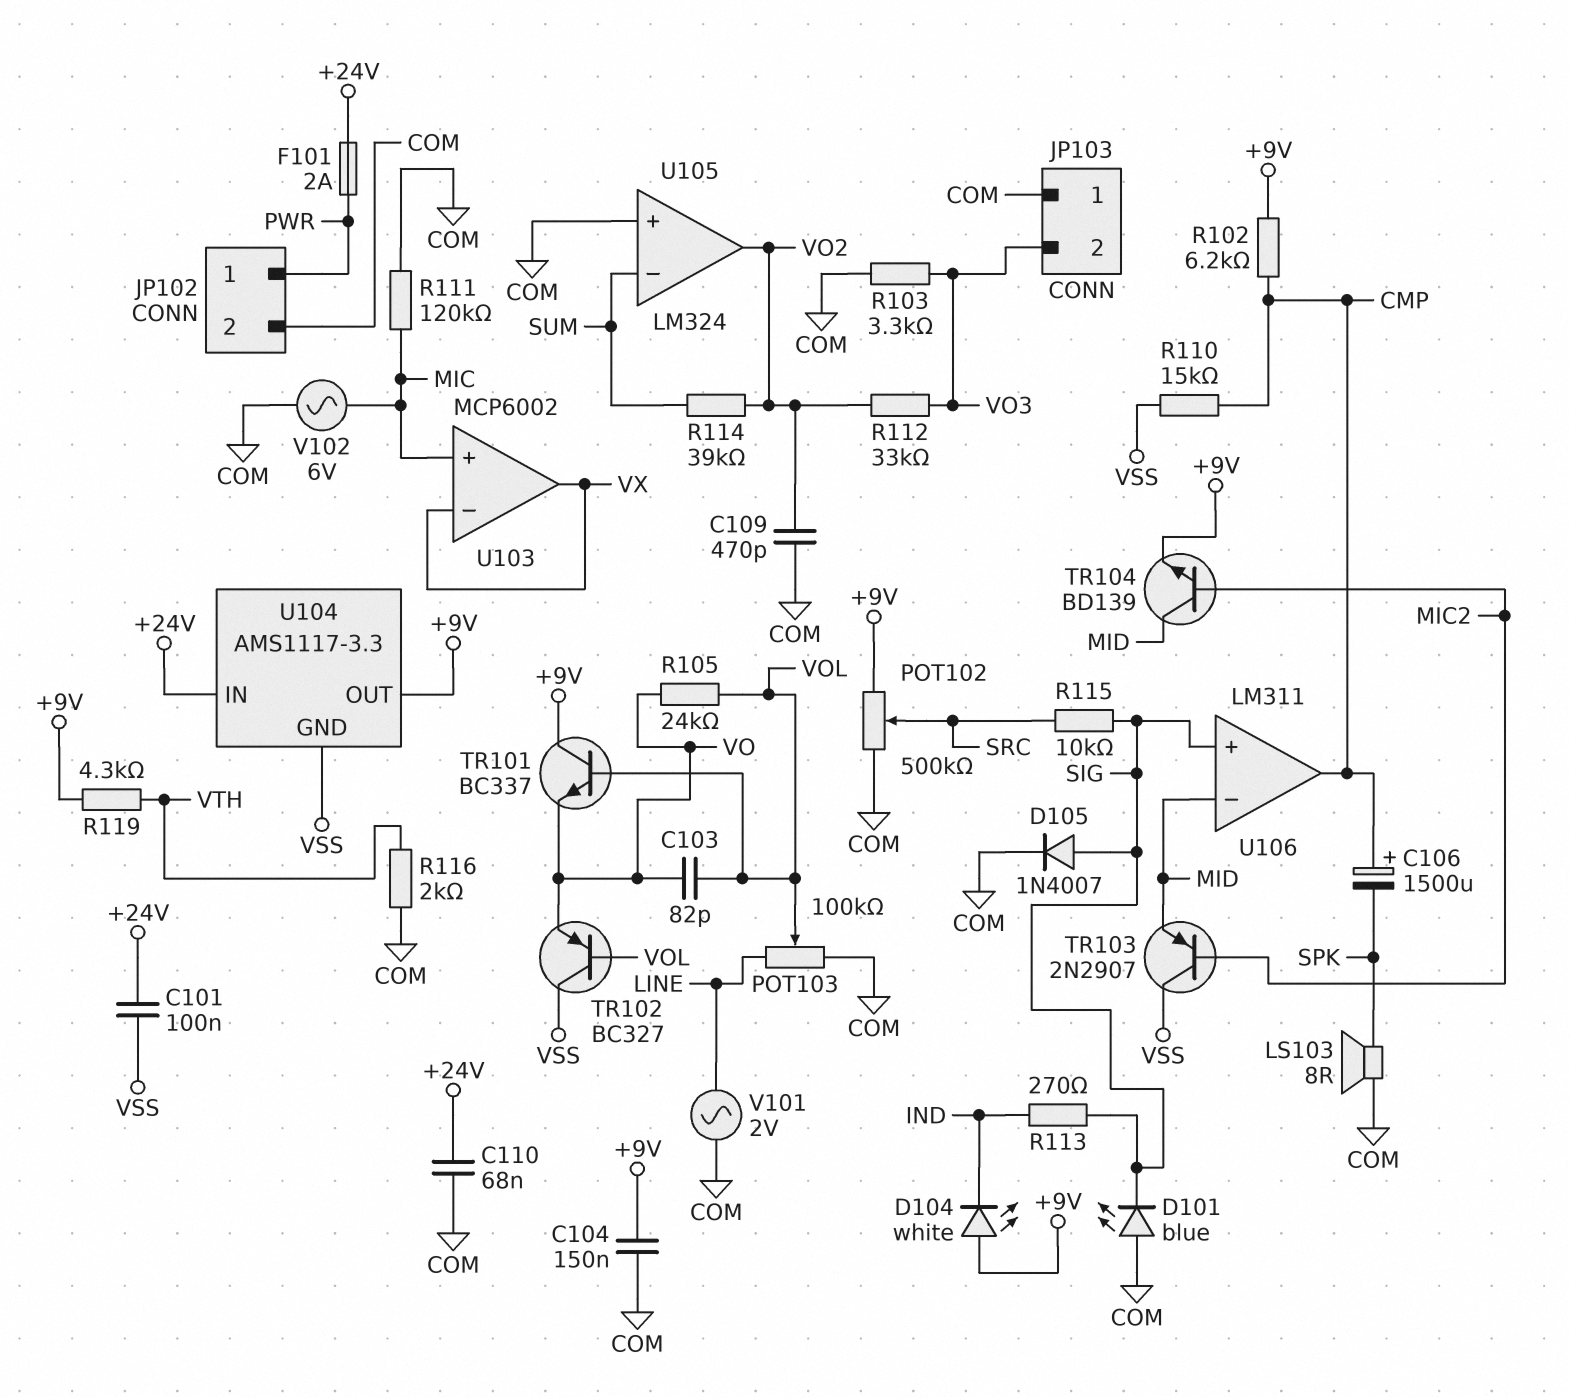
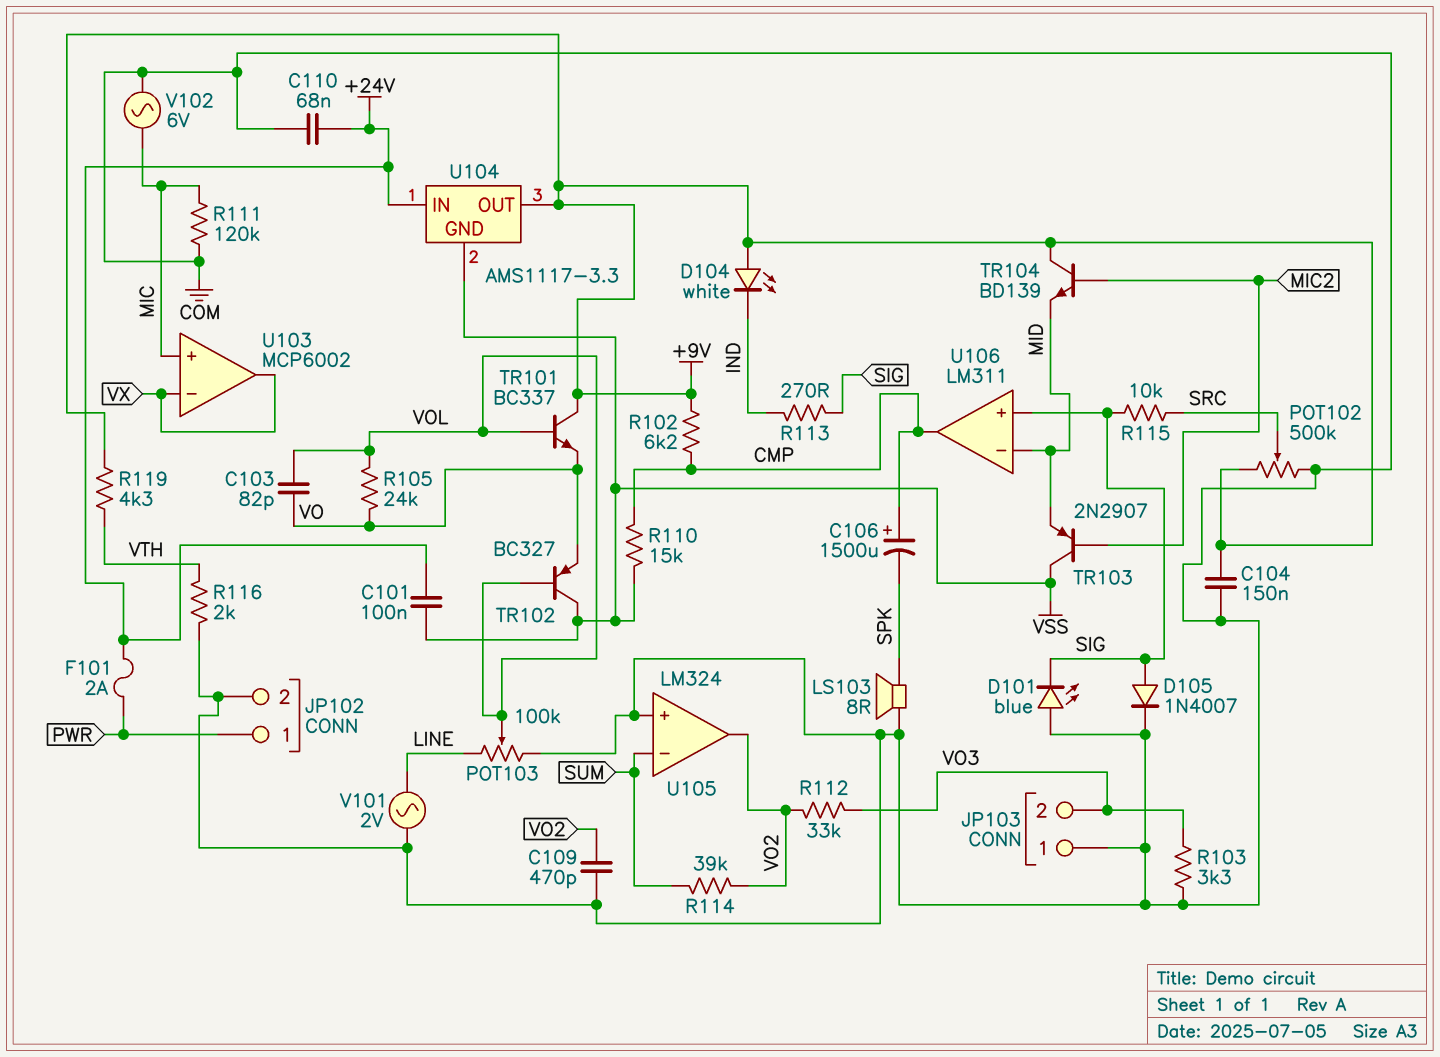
TR104: NPN BD139 (B MIC2, C MID, E +9V) -> NPN BD139 (B MIC2, C +9V, E MID)

